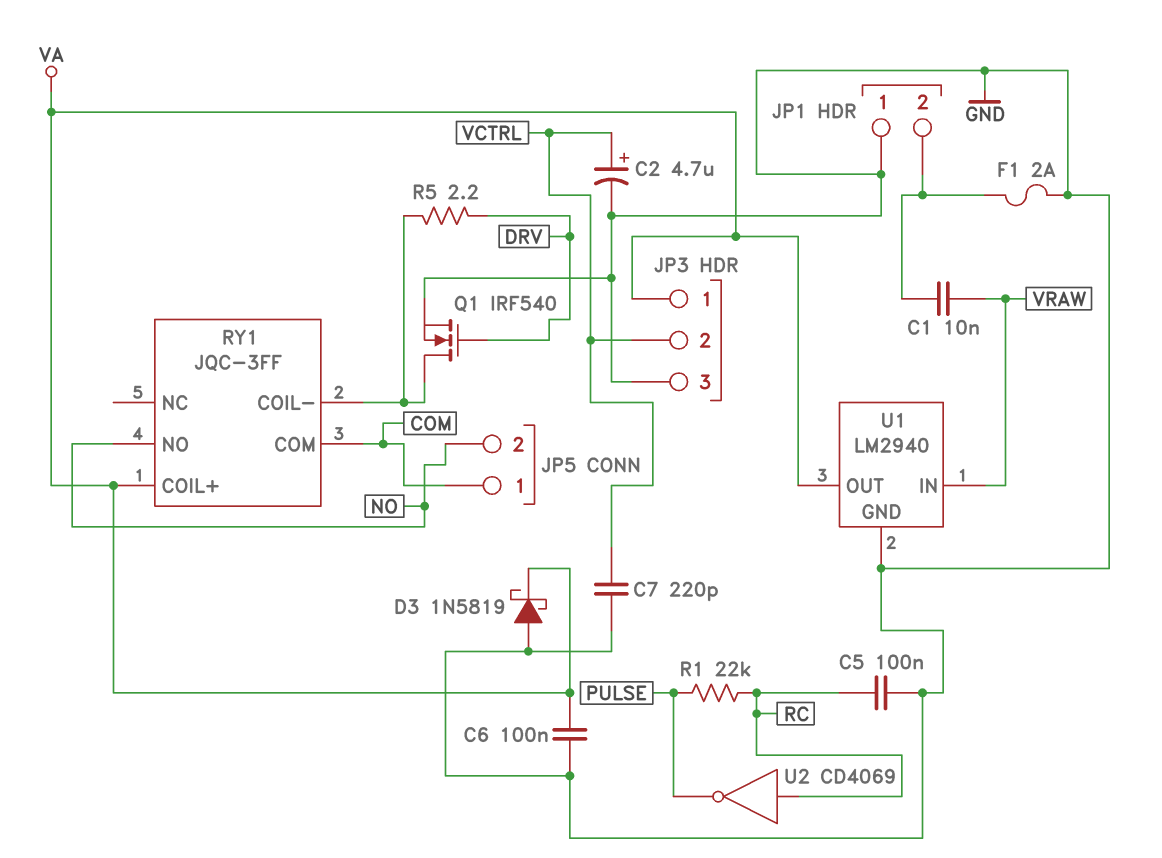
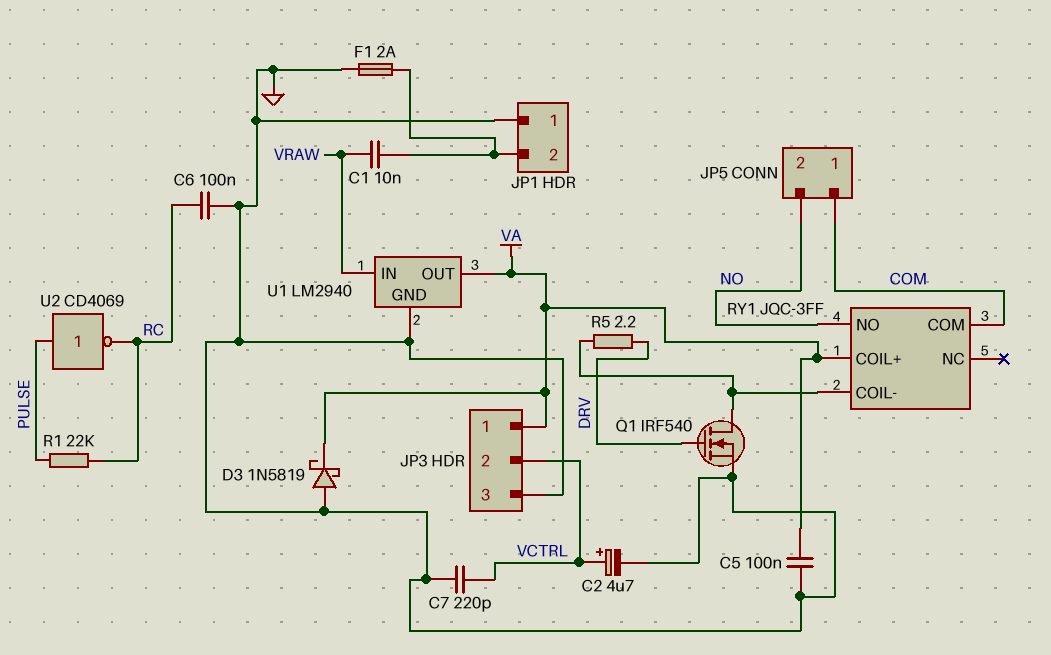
C5: 100nF (GND, RC) -> 100nF (GND, VA)
C6: 100nF (GND, VA) -> 100nF (GND, RC)
U2: NOT CD4069 (in RC, out PULSE) -> NOT CD4069 (in PULSE, out RC)

